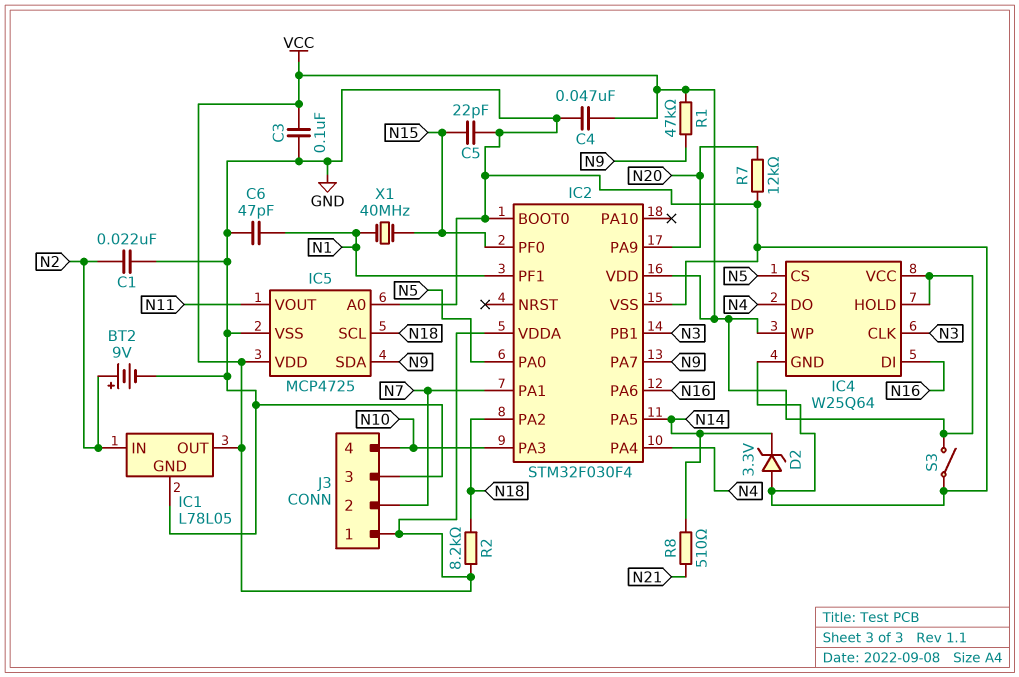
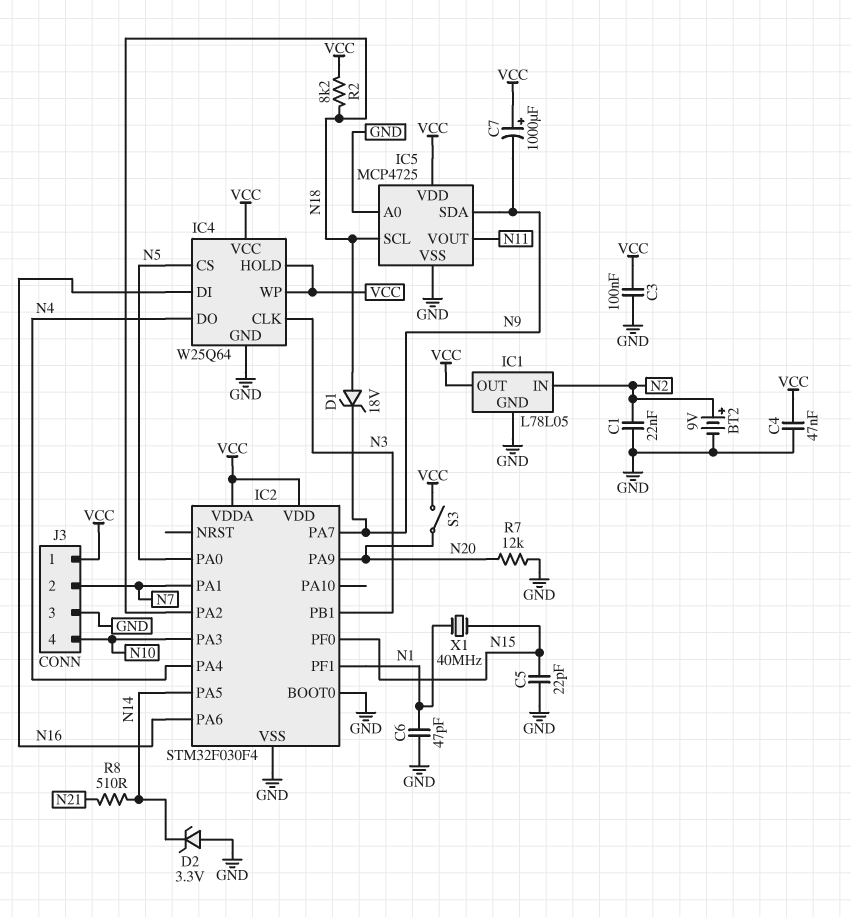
C7: none -> 1000uF (plus VCC, minus N9)
D1: none -> zener 18V (A N18, K N9)
R1: 47k (N9, VCC) -> none
S3: switch (GND, VCC) -> switch (N20, VCC)

